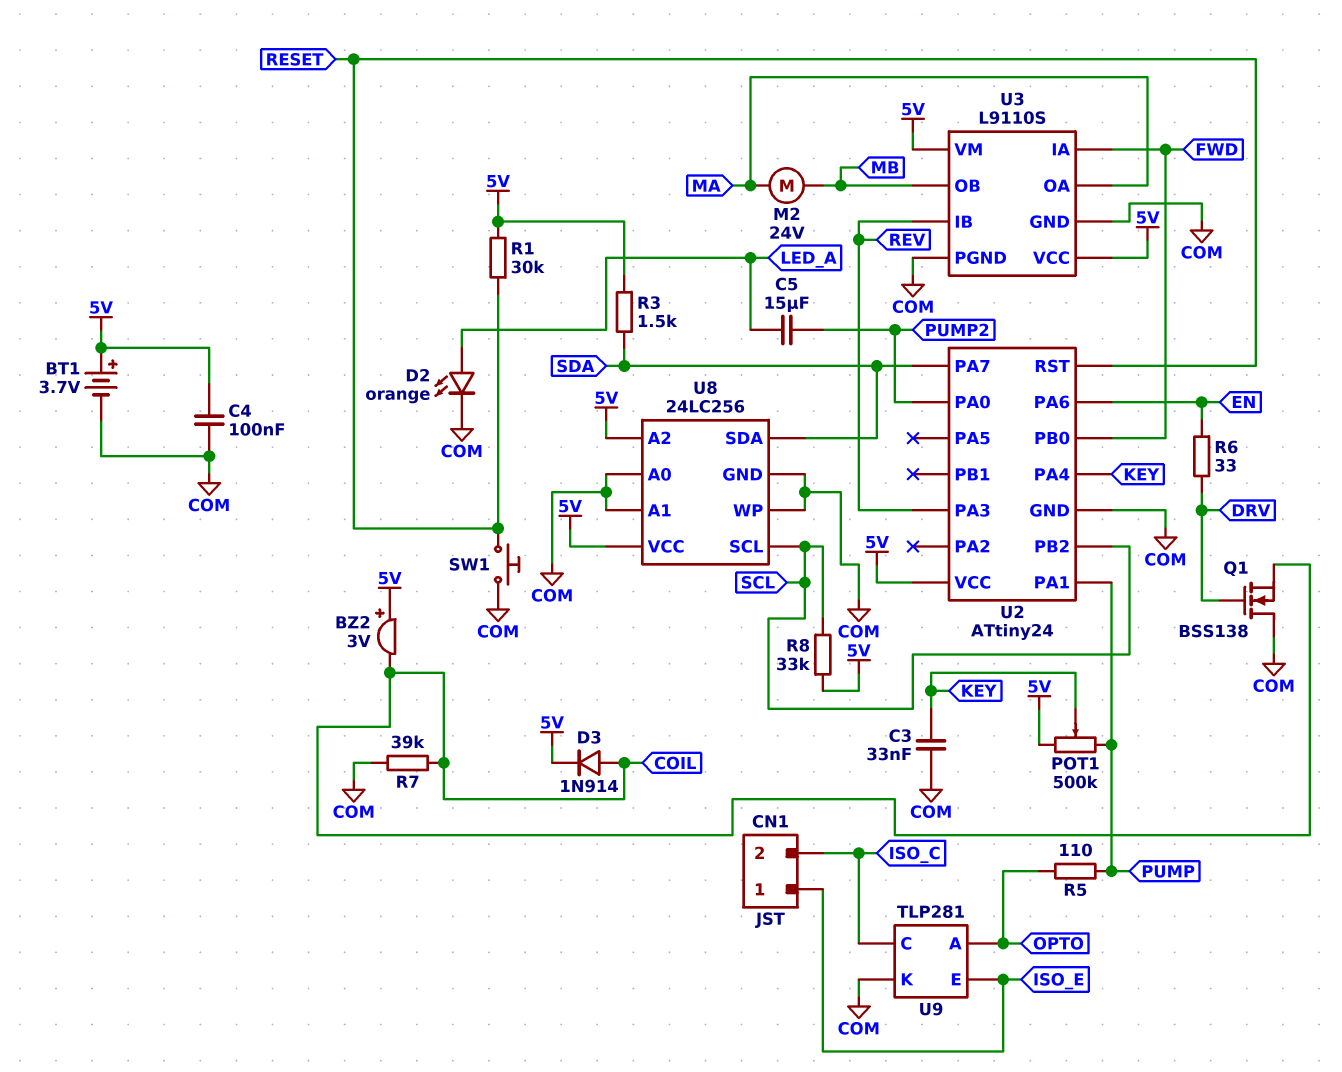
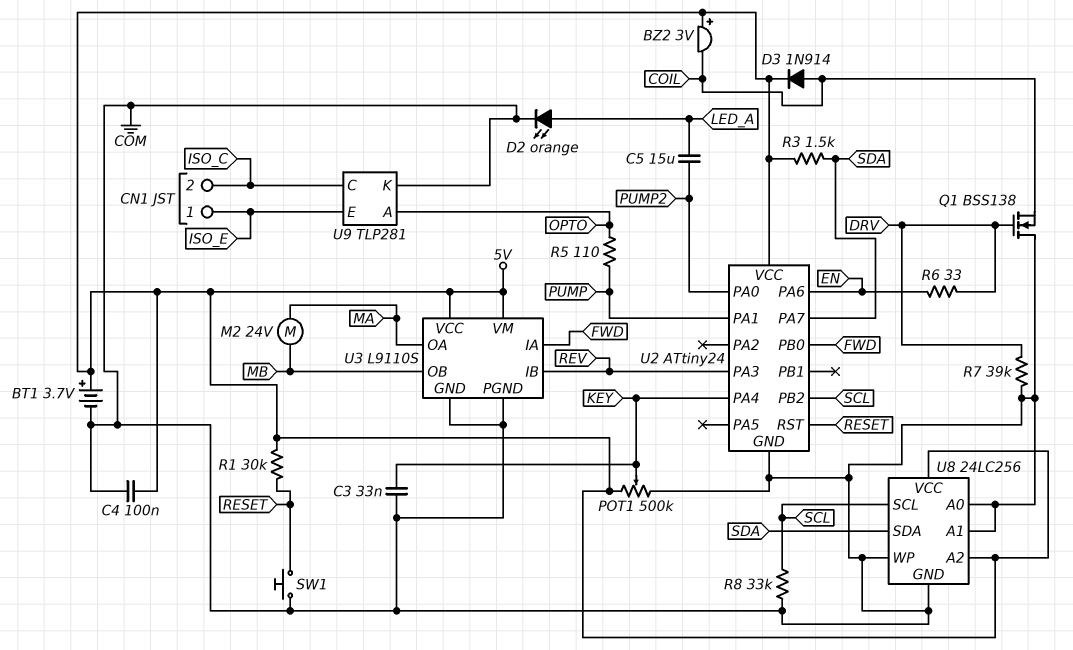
POT1: 500k (5V, PUMP, wiper KEY) -> 500k (5V, COM, wiper KEY)
R7: 39k (COIL, COM) -> 39k (COM, DRV)
R8: 33k (5V, SCL) -> 33k (COM, SCL)

